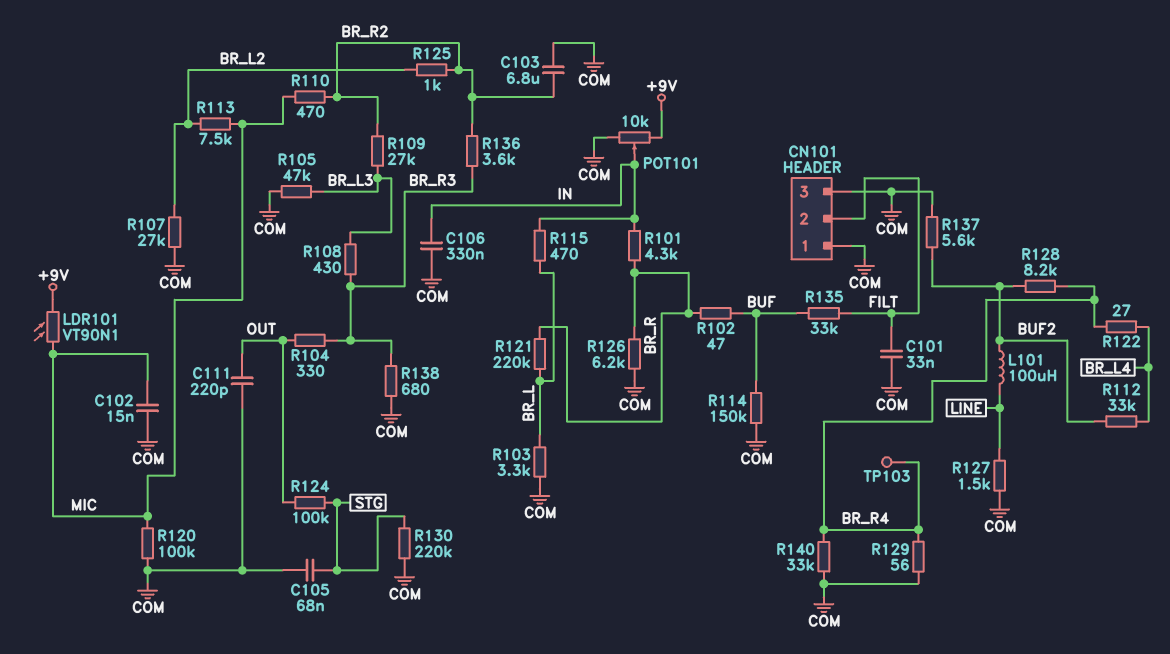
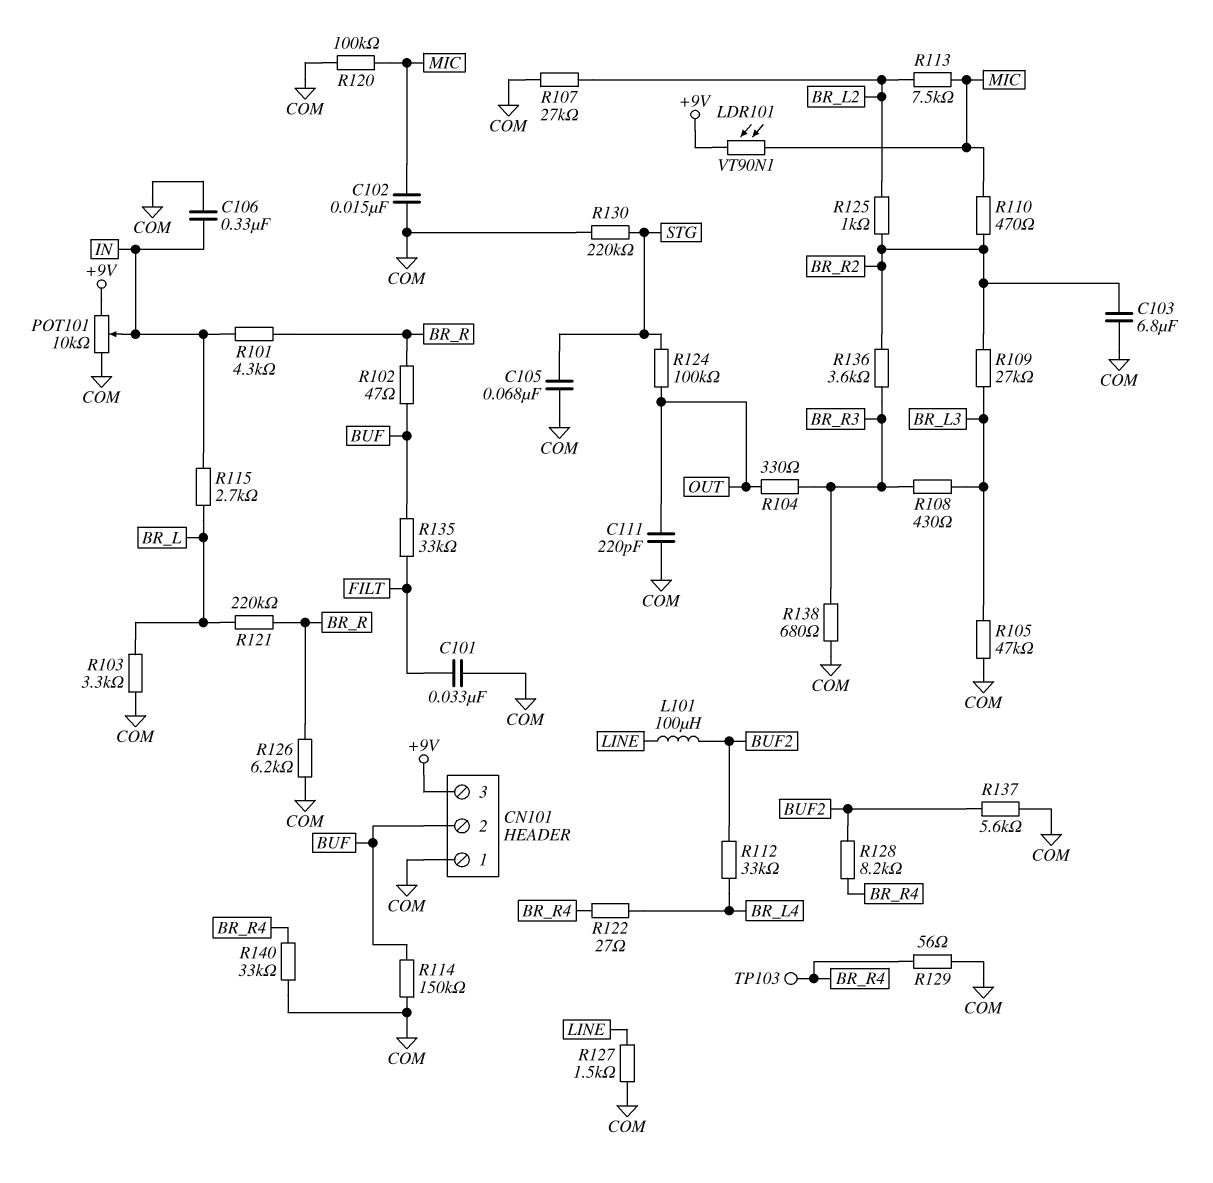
CN101 pin 2: FILT -> BUF
CN101 pin 3: COM -> +9V
R115: 470 (BR_L, IN) -> 2.7k (BR_L, IN)

